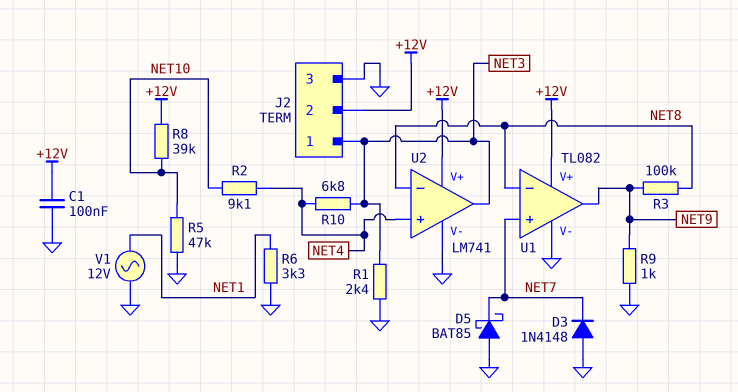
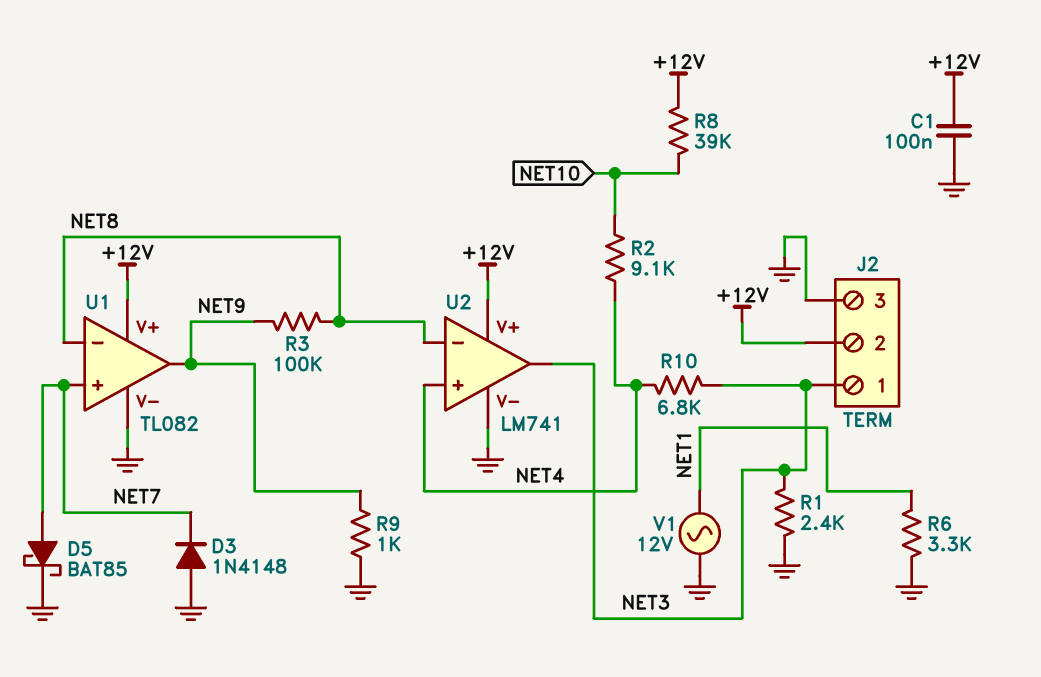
D5: schottky BAT85 (A GND, K NET7) -> schottky BAT85 (A NET7, K GND)
R5: 47k (GND, NET10) -> none

